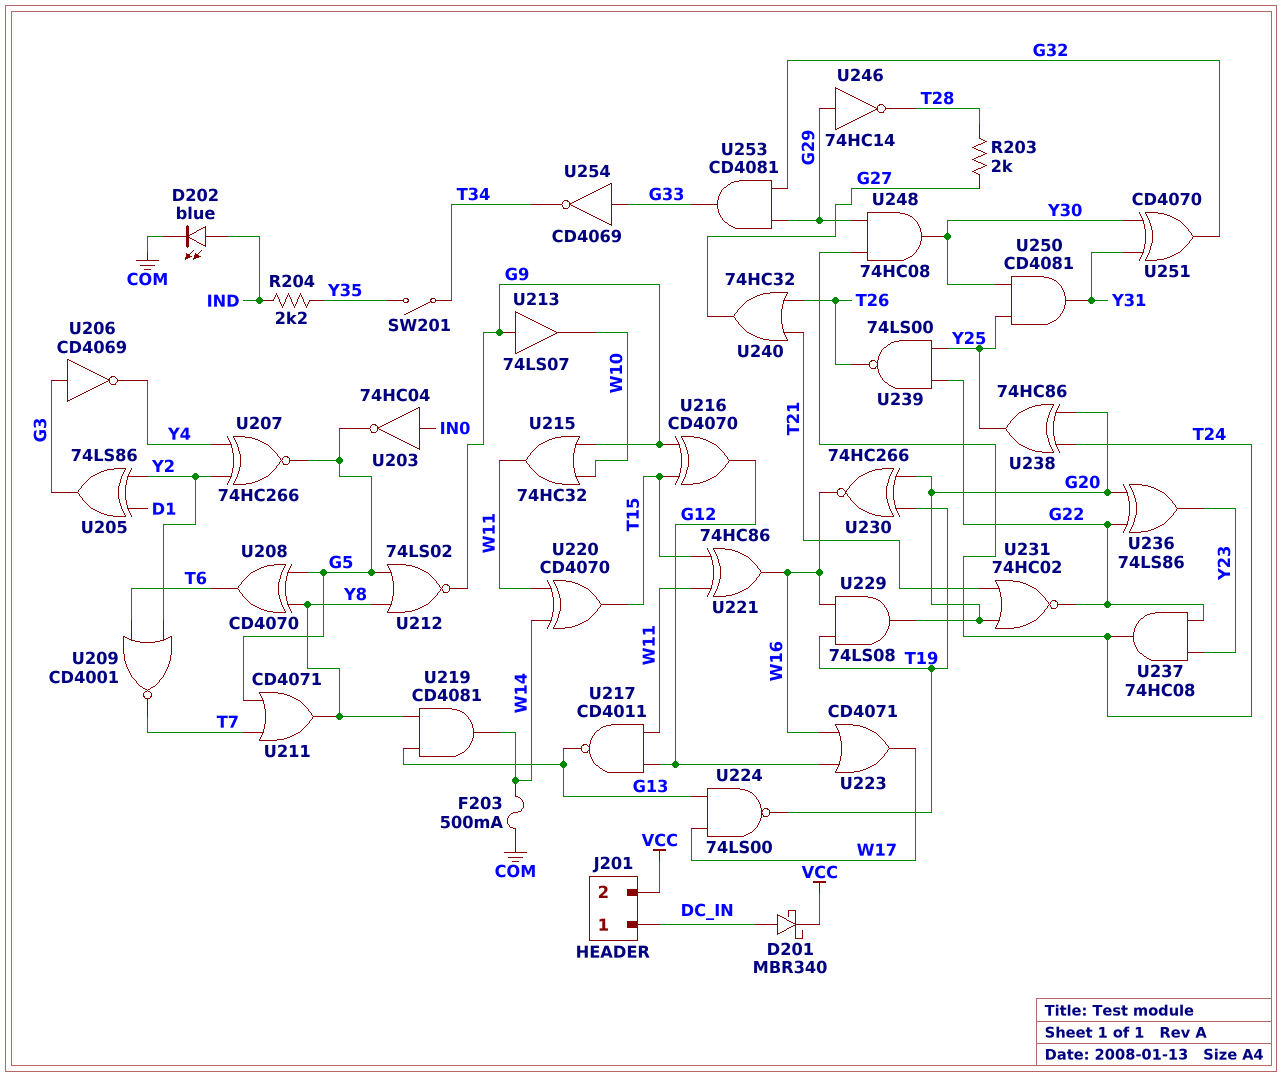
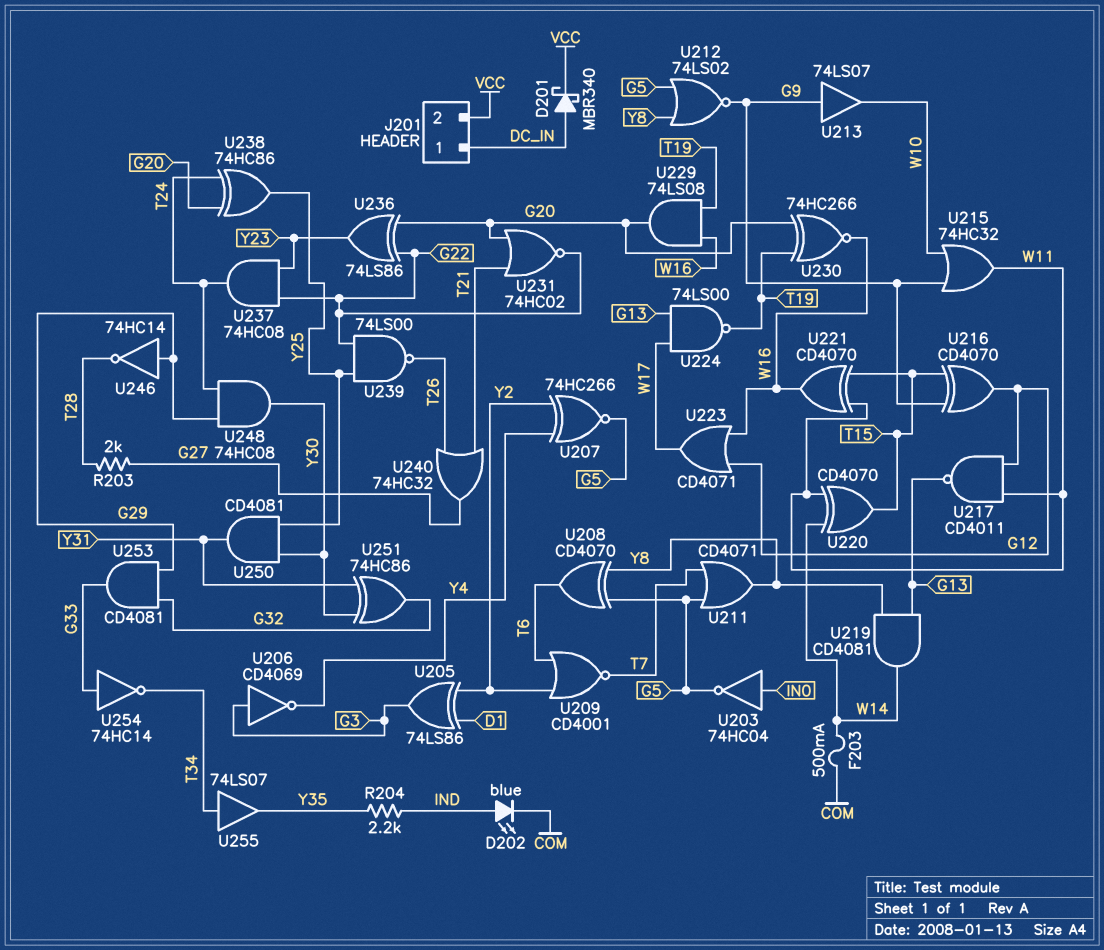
SW201: switch (T34, Y35) -> none
U221: XOR 74HC86 (in T15, in W11, out W16) -> XOR CD4070 (in T15, in W11, out W16)
U251: XOR CD4070 (in Y30, in Y31, out G32) -> XOR 74HC86 (in Y30, in Y31, out G32)
U254: NOT CD4069 (in G33, out T34) -> NOT 74HC14 (in G33, out T34)
U255: none -> buffer 74LS07 (in T34, out Y35)

